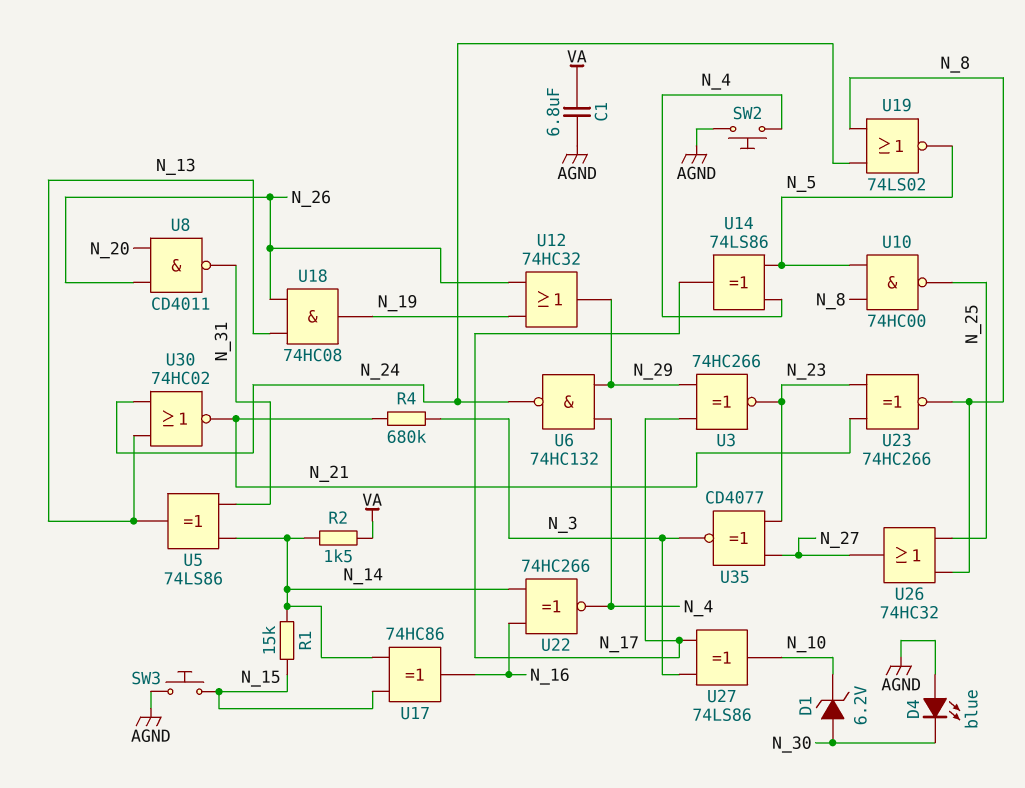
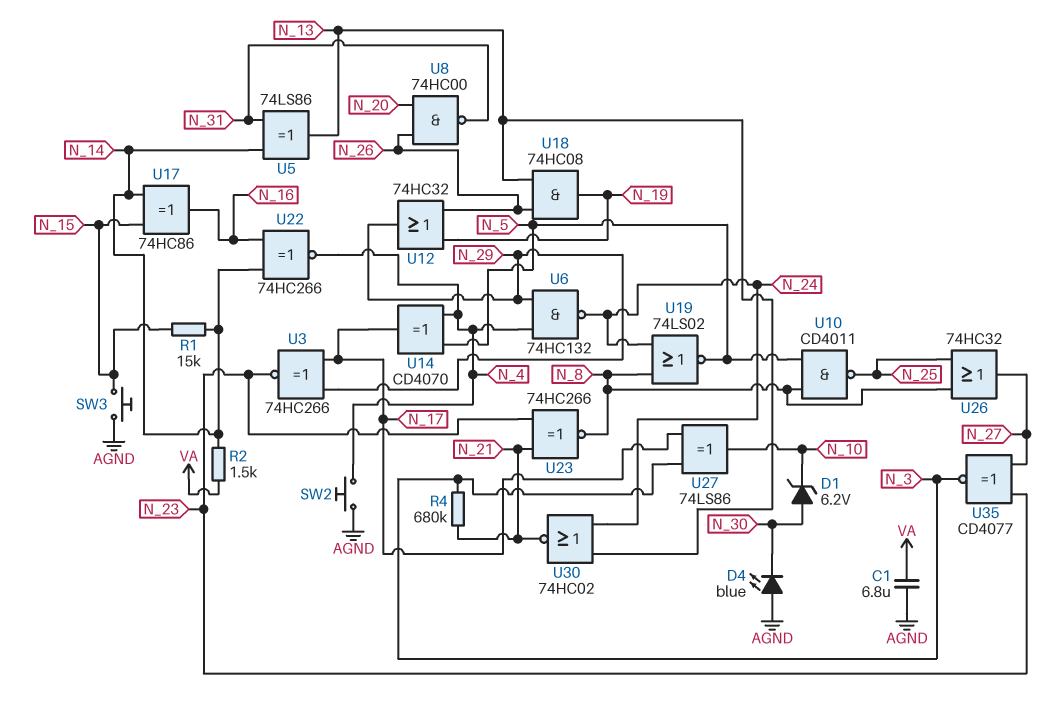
U8: NAND CD4011 (in N_20, in N_26, out N_31) -> NAND 74HC00 (in N_20, in N_26, out N_31)
U10: NAND 74HC00 (in N_5, in N_8, out N_25) -> NAND CD4011 (in N_5, in N_8, out N_25)
U14: XOR 74LS86 (in N_4, in N_5, out N_17) -> XOR CD4070 (in N_4, in N_5, out N_17)

